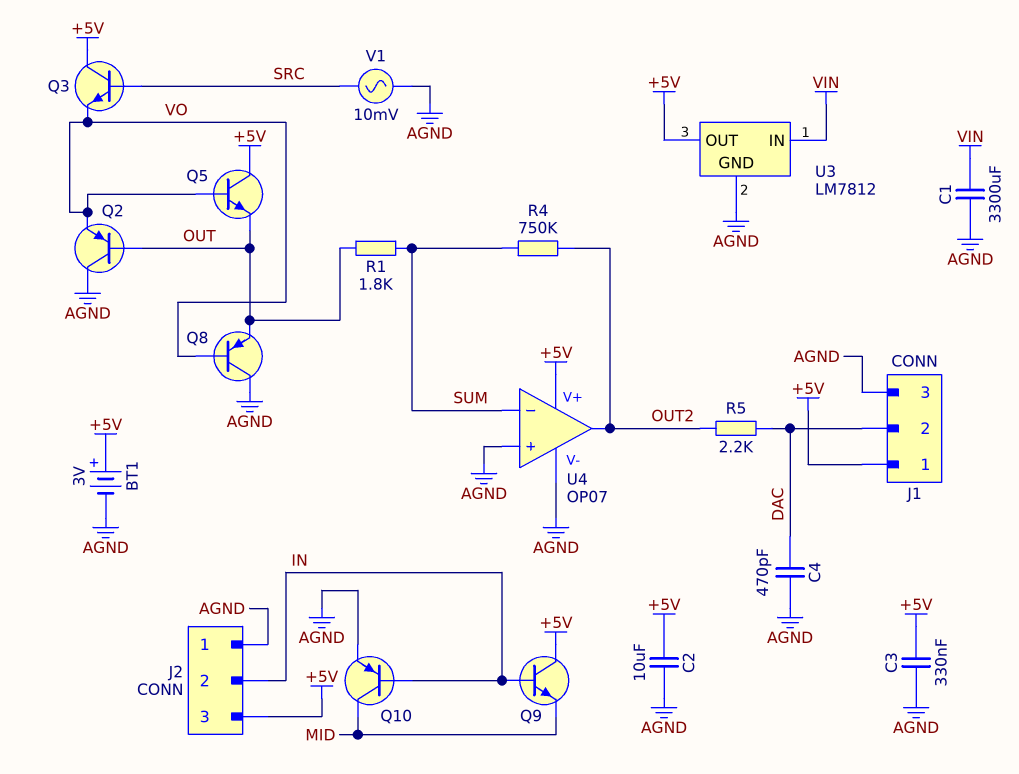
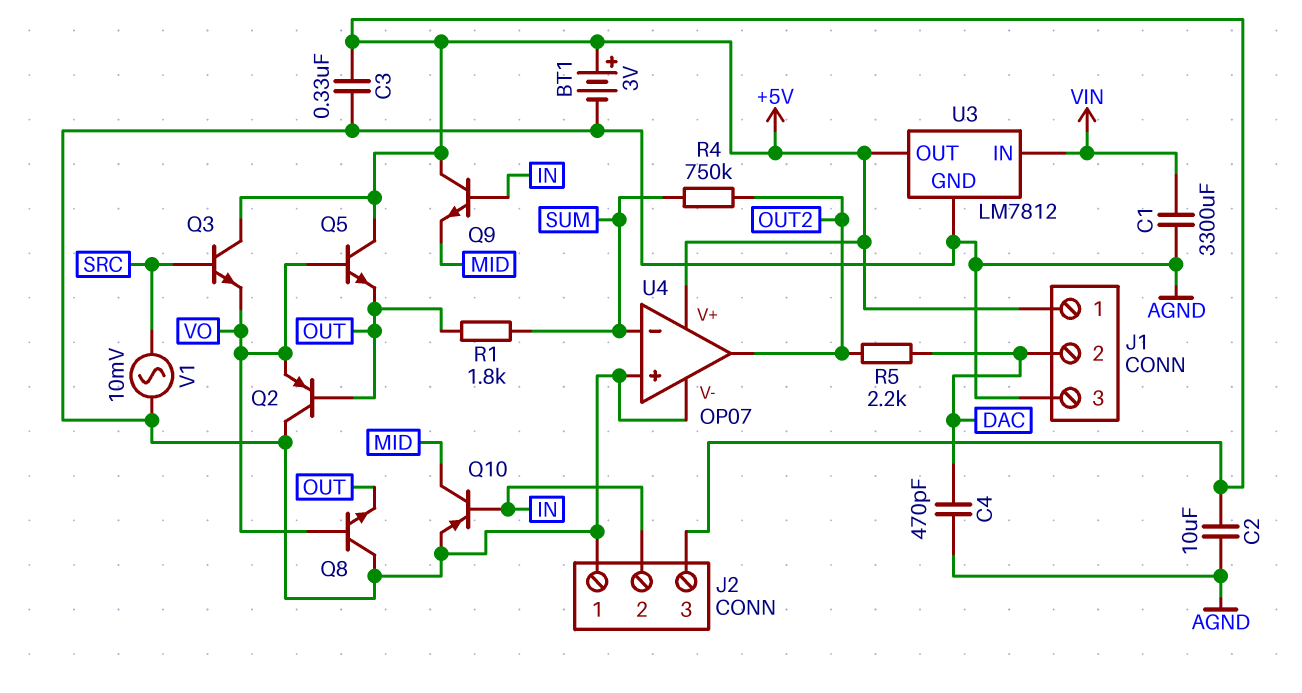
Q8: PNP (B VO, C AGND, E OUT) -> NPN (B VO, C AGND, E OUT)

